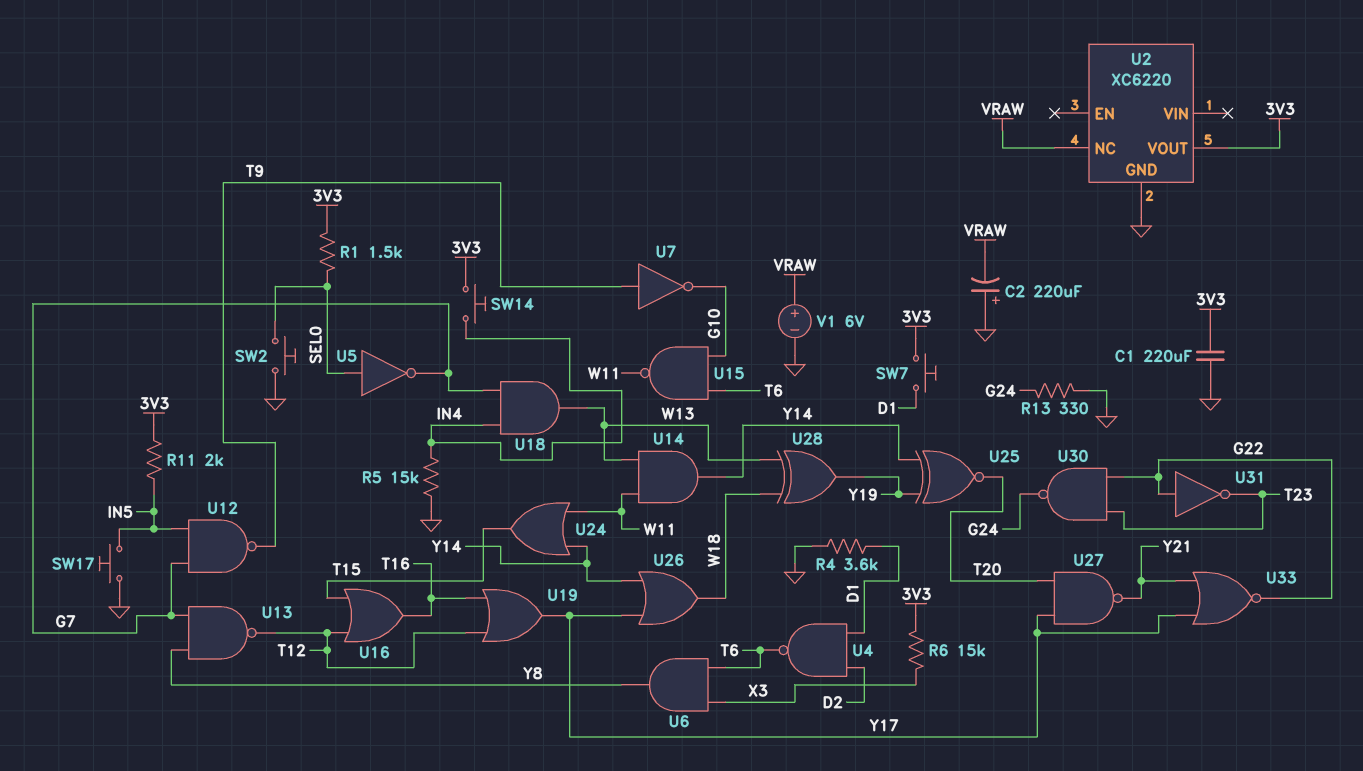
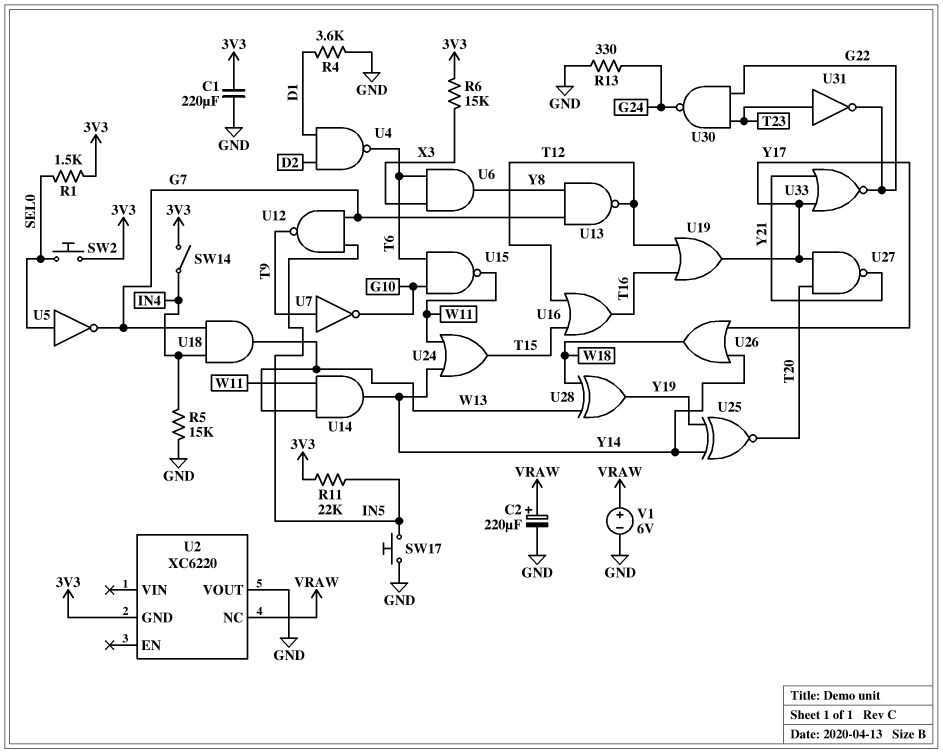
C2: 220uF (plus GND, minus VRAW) -> 220uF (plus VRAW, minus GND)
R11: 2k (3V3, IN5) -> 22k (3V3, IN5)
SW2: button (GND, SEL0) -> button (3V3, SEL0)
SW7: button (3V3, D1) -> none
SW14: button (3V3, IN4) -> switch (3V3, IN4)
U2 pin GND: GND -> 3V3
U2 pin VOUT: 3V3 -> GND
U31: NOT (in G22, out T23) -> NOT (in T23, out G22)

